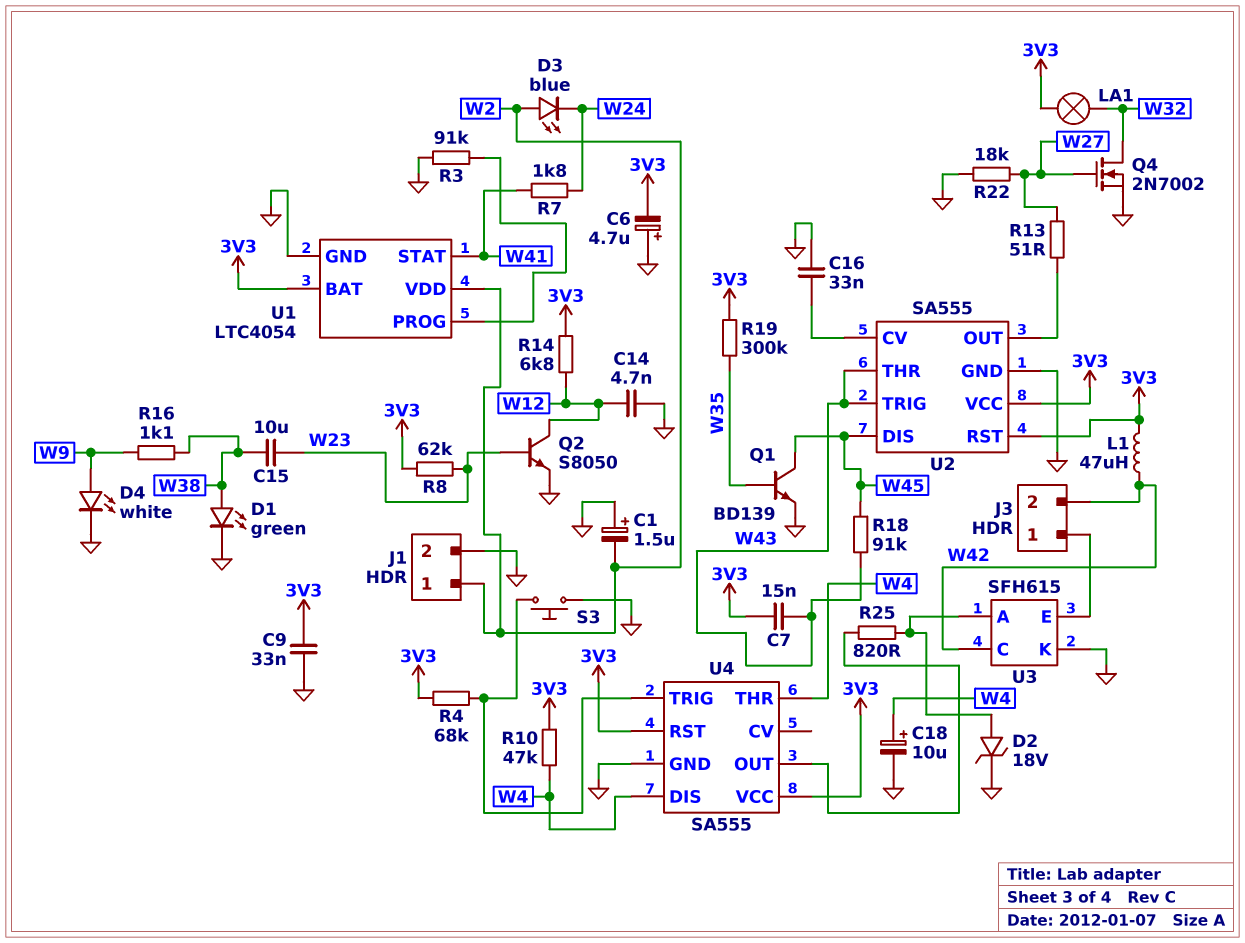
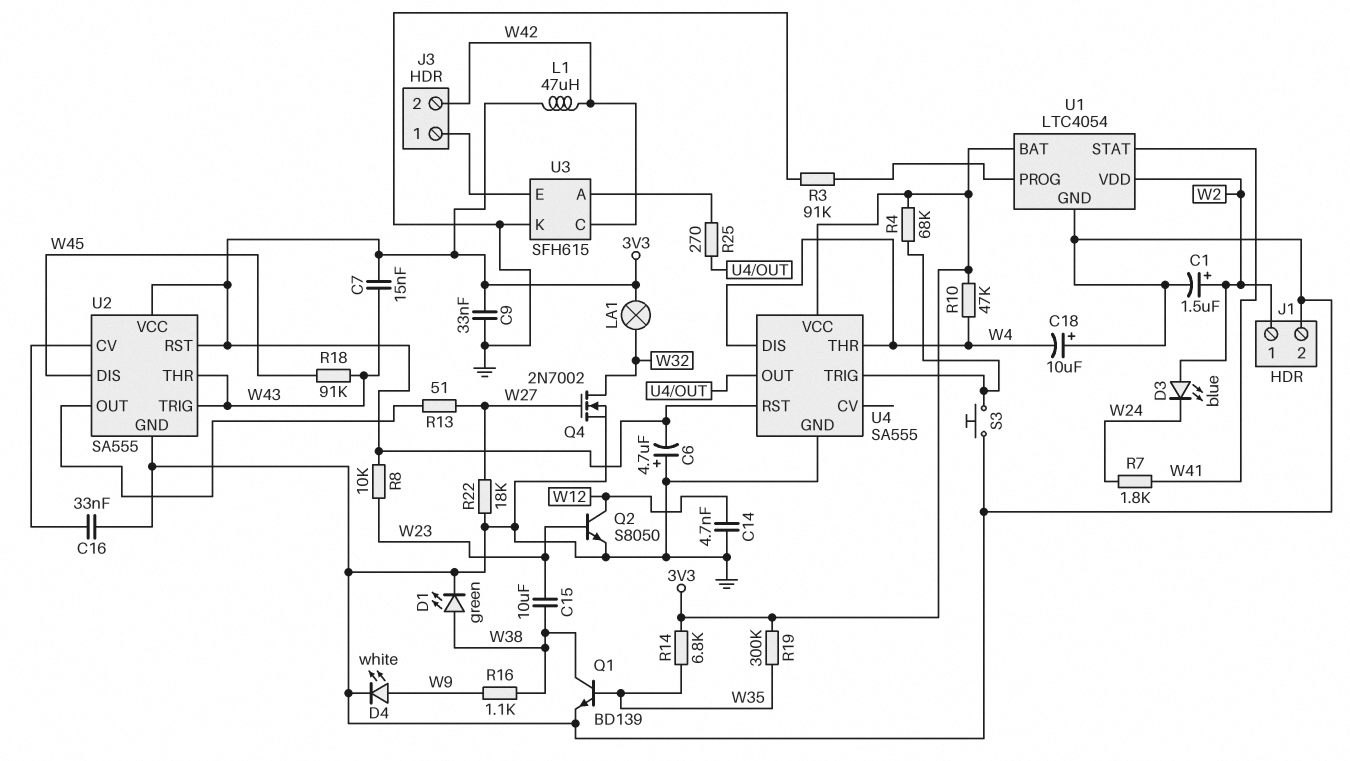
C1: 1.5uF (plus GND, minus W2) -> 1.5uF (plus W2, minus GND)
C18: 10uF (plus W4, minus GND) -> 10uF (plus GND, minus W4)
D2: zener 18V (A U3/A, K GND) -> none
Q1: NPN BD139 (B W35, C W45, E GND) -> NPN BD139 (B W35, C W38, E GND)
R8: 62k (3V3, W23) -> 10k (3V3, W23)
R14: 6.8k (3V3, W12) -> 6.8k (3V3, W35)
R25: 820 (U3/A, U4/OUT) -> 270 (U3/A, U4/OUT)

